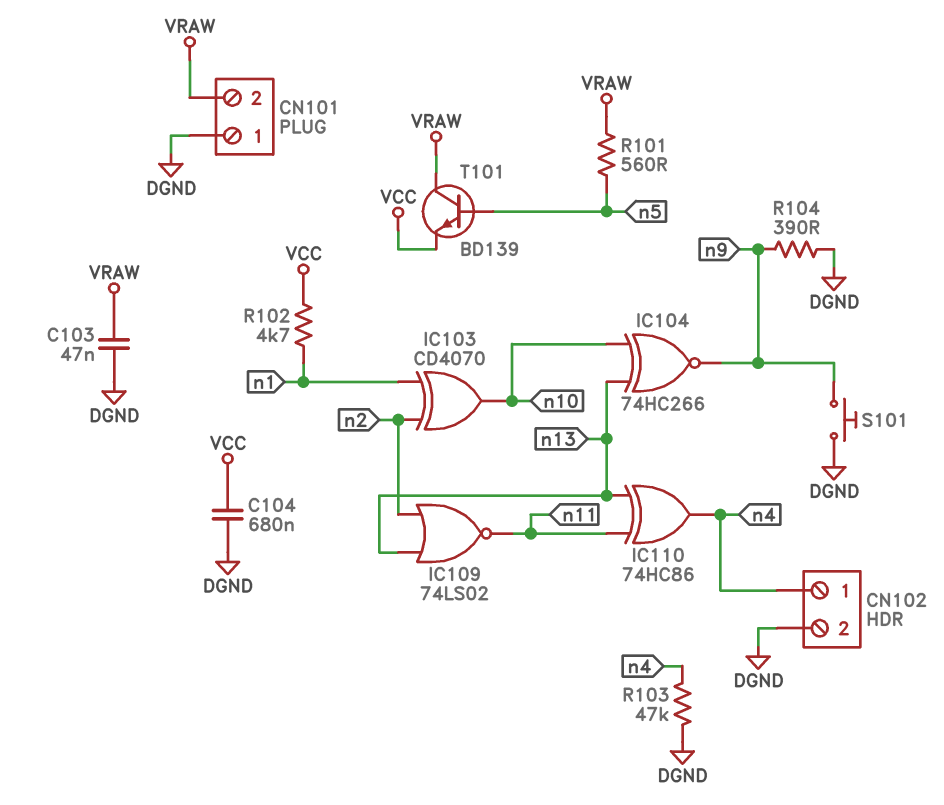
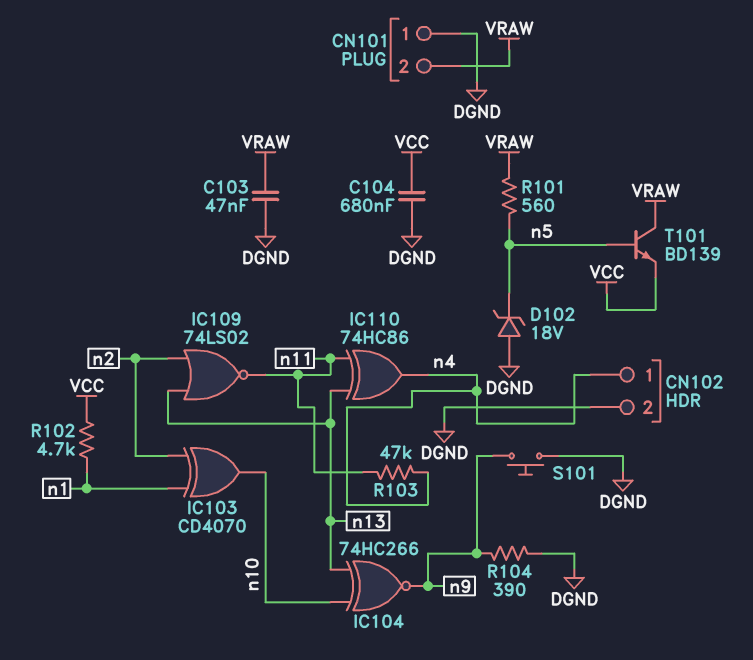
D102: none -> zener 18V (A DGND, K n5)
R103: 47k (DGND, n4) -> 47k (n4, n11)

